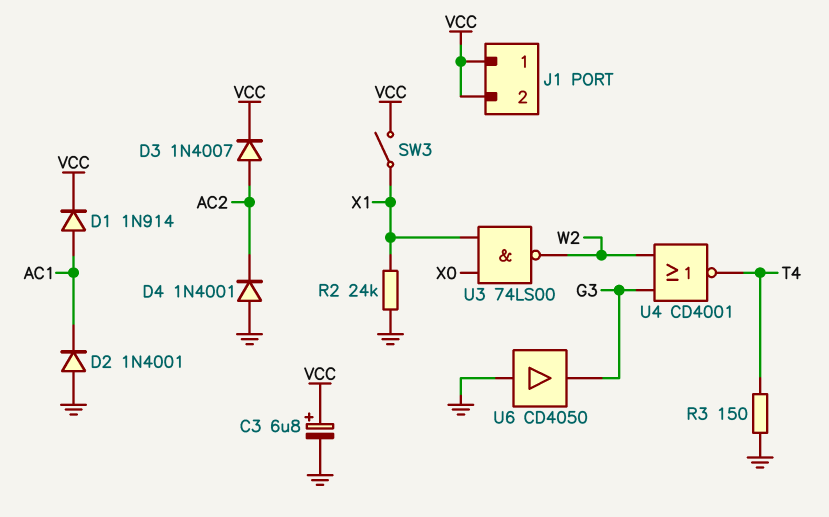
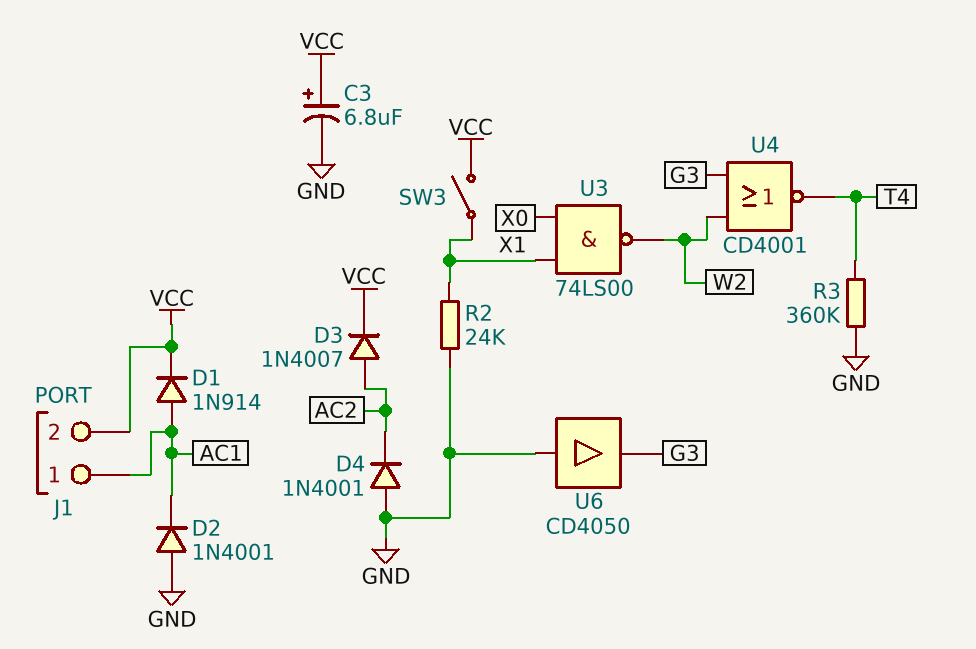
J1 pin 1: VCC -> AC1
R3: 150 (GND, T4) -> 360k (GND, T4)

